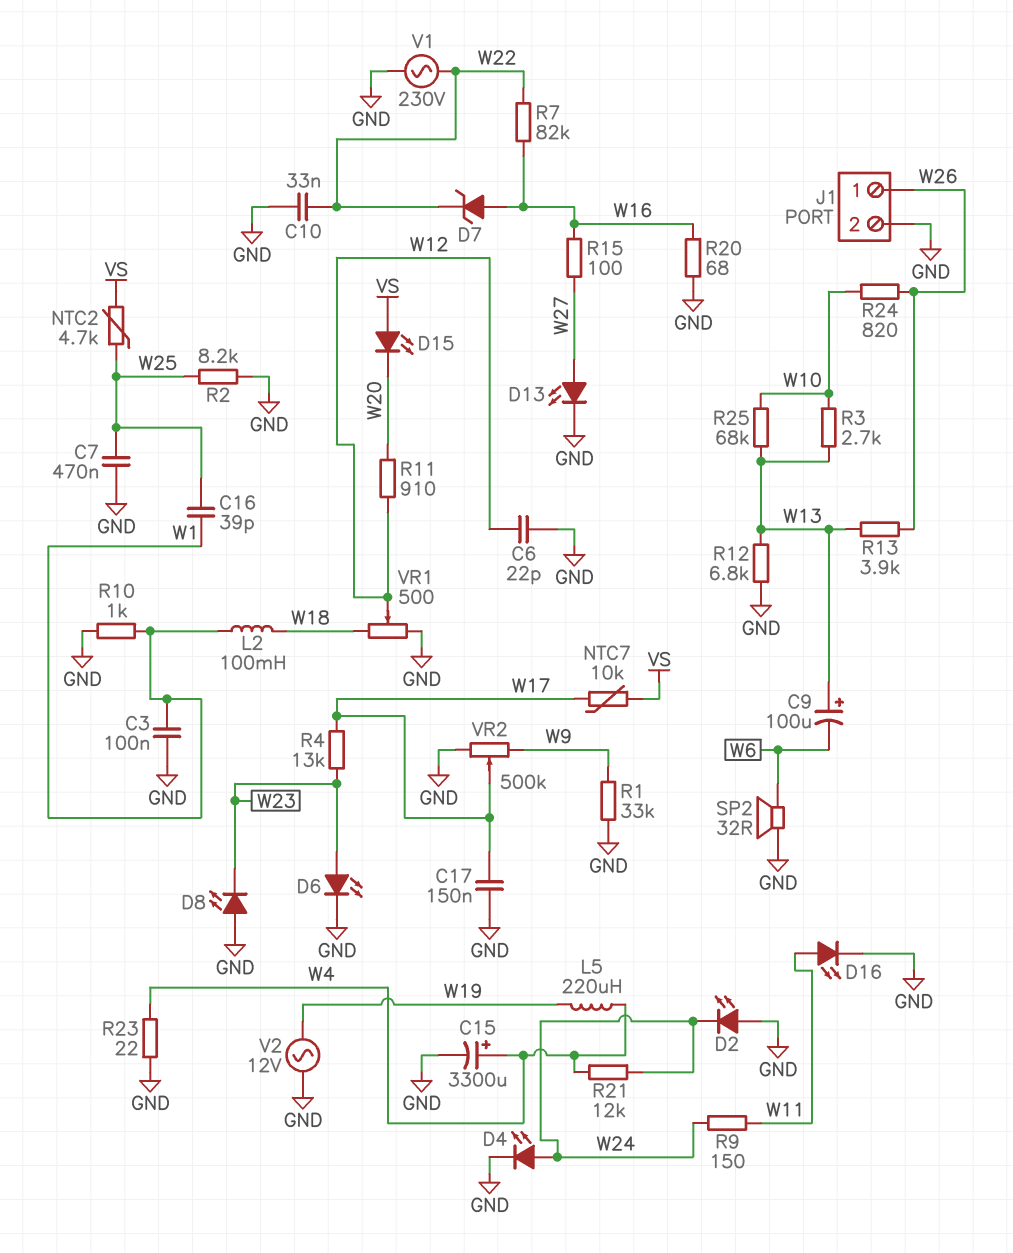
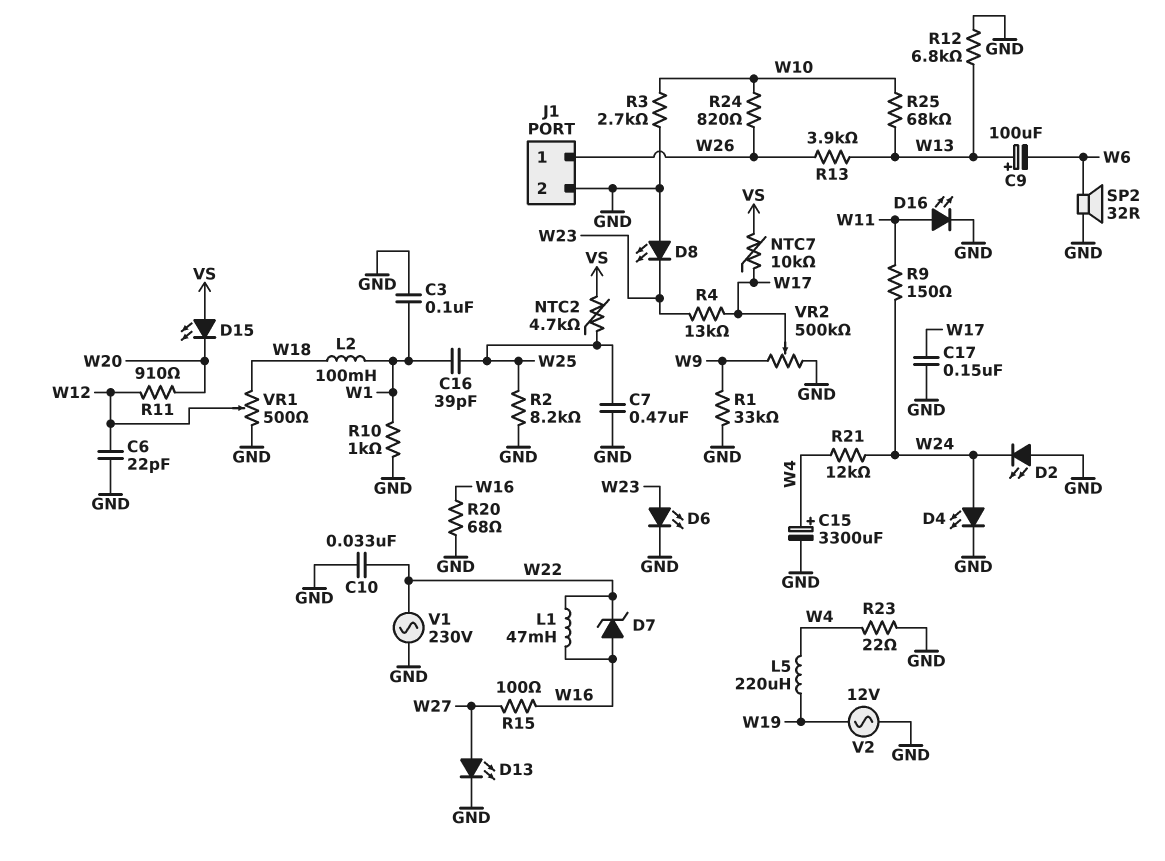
L1: none -> 47mH (W16, W22)
R3: 2.7k (W10, W13) -> 2.7k (GND, W10)
R7: 82k (W16, W22) -> none

